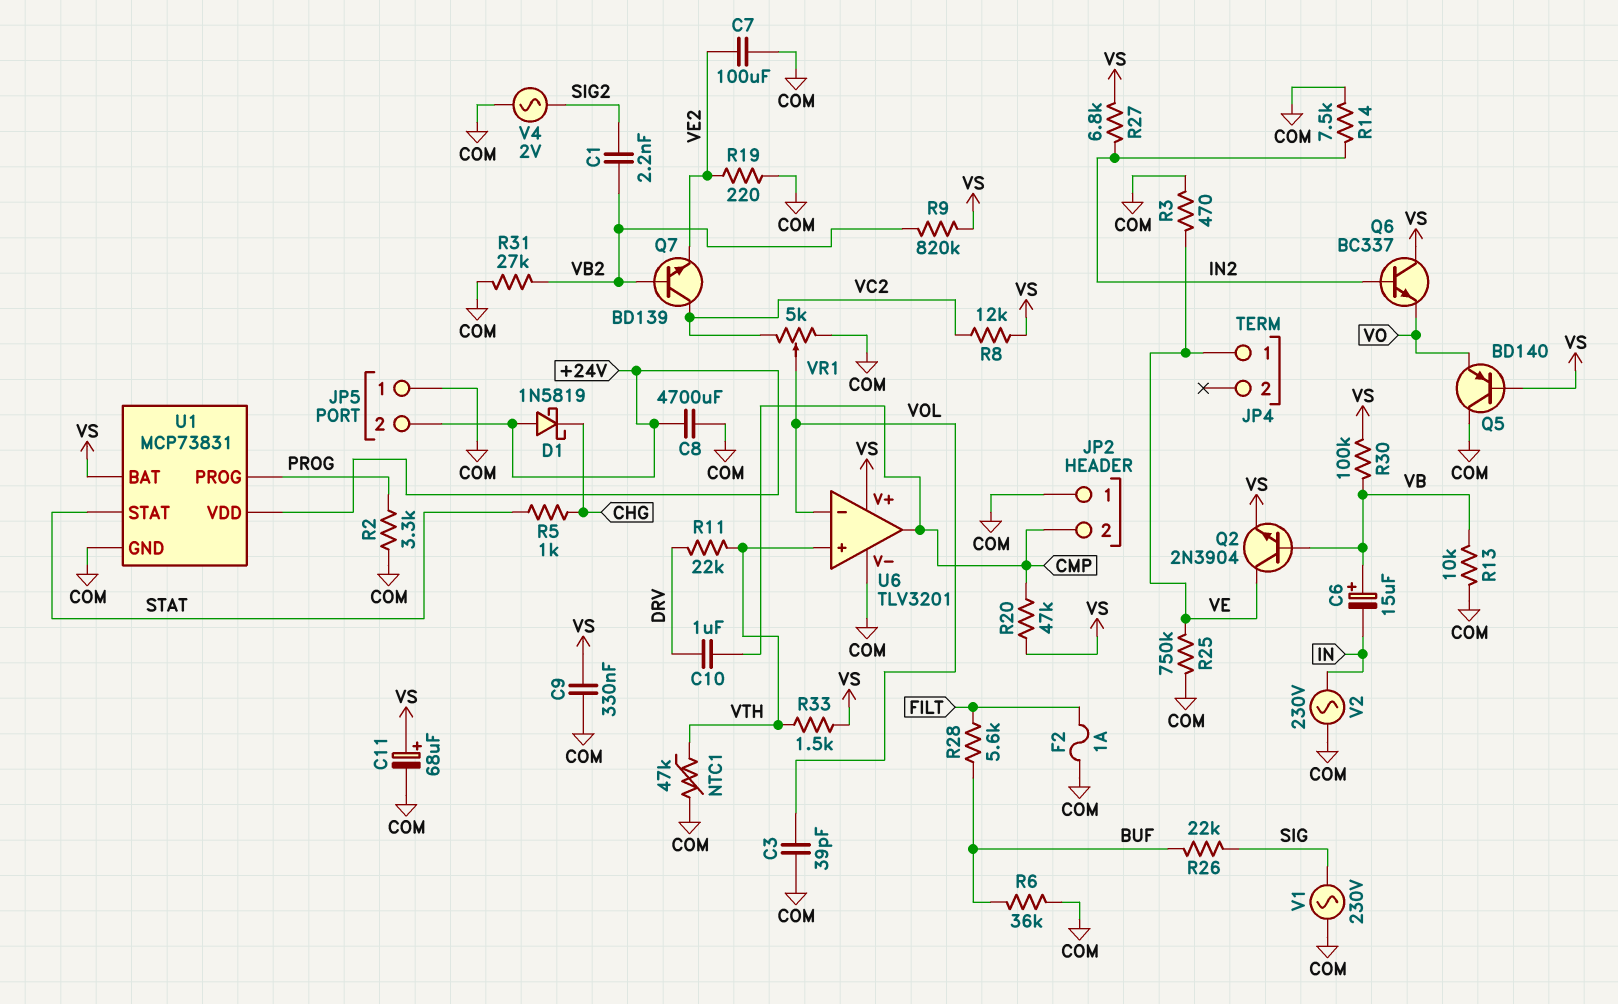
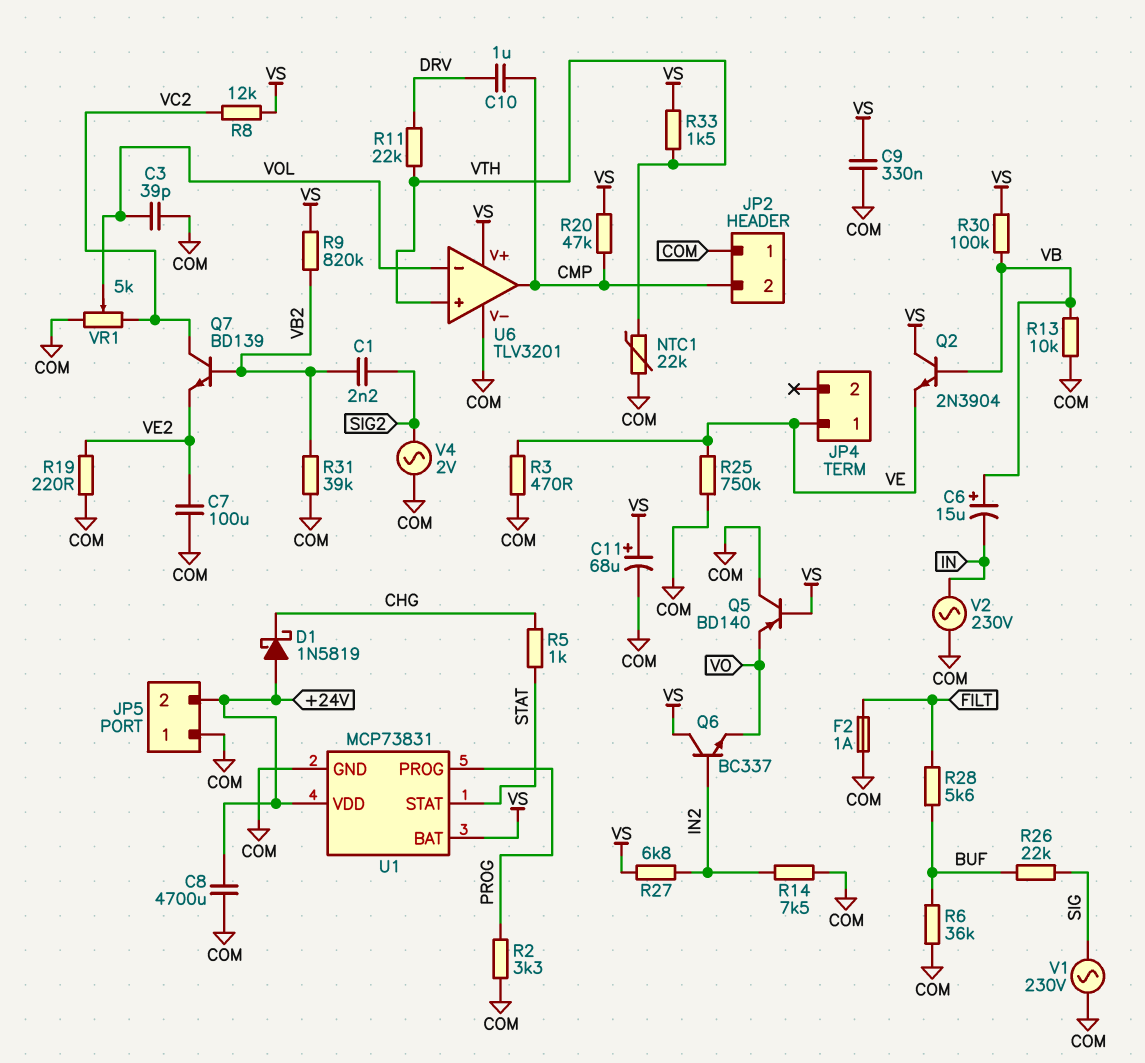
NTC1: 47k (COM, VTH) -> 22k (COM, VTH)
Q2: NPN 2N3904 (B VB, C VE, E VS) -> NPN 2N3904 (B VB, C VS, E VE)
R31: 27k (COM, VB2) -> 39k (COM, VB2)

